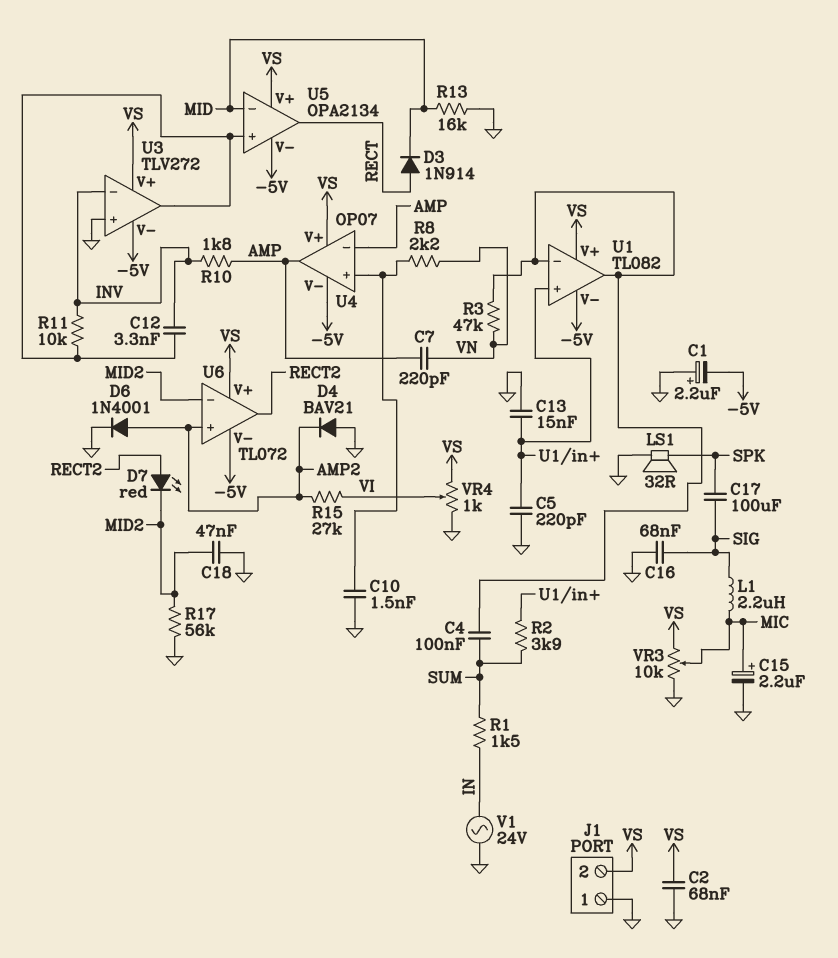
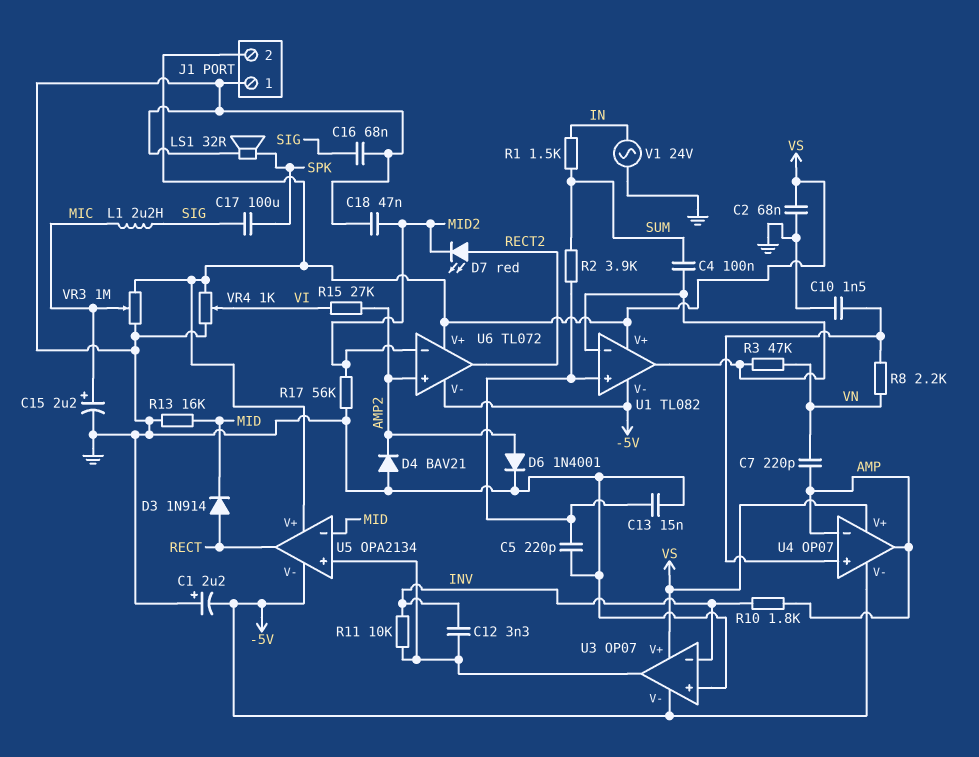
U3: TLV272 -> OP07
VR3: 10k (GND, VS, wiper MIC) -> 1M (GND, VS, wiper MIC)

